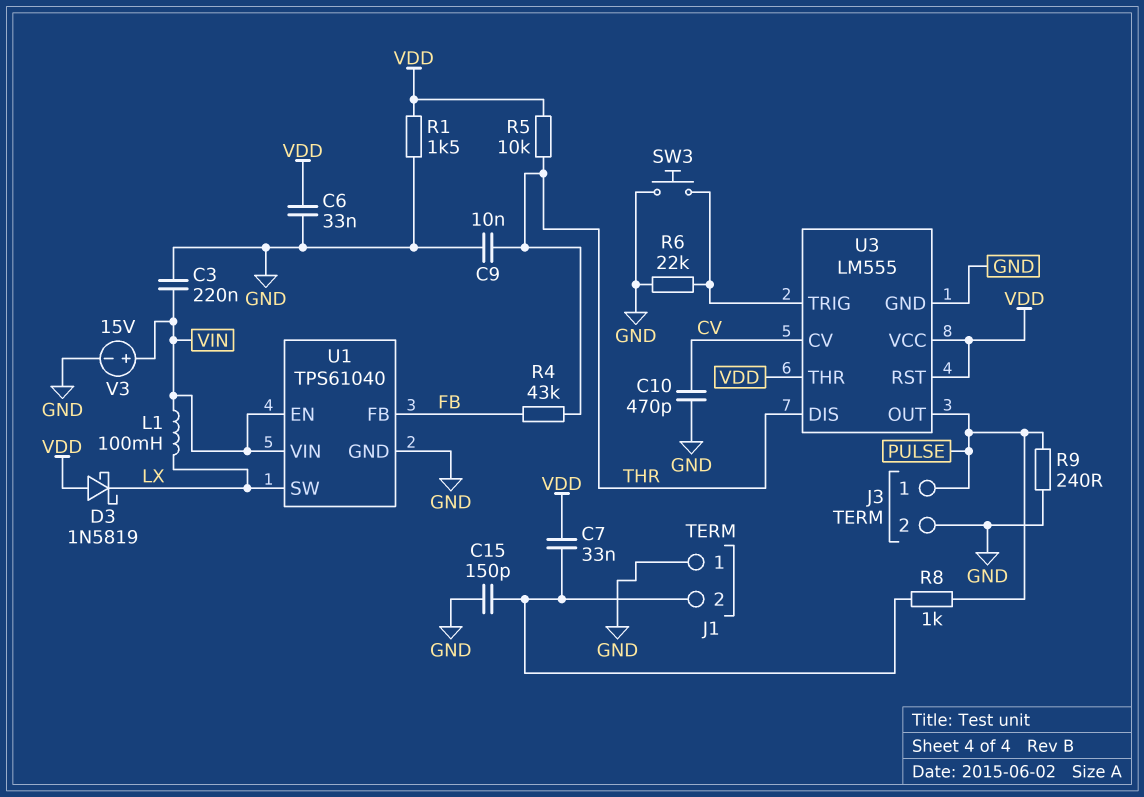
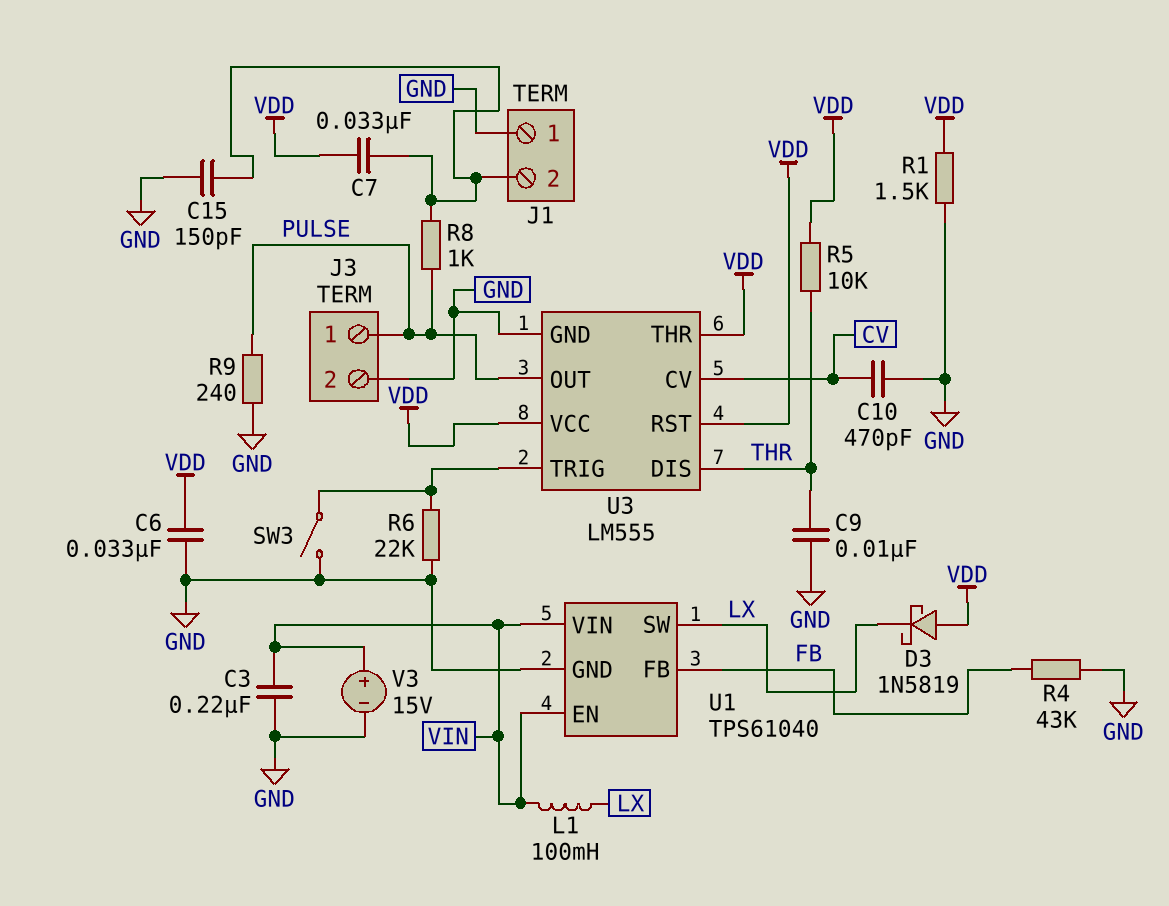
R4: 43k (FB, THR) -> 43k (FB, GND)
SW3: button (GND, U3/TRIG) -> switch (GND, U3/TRIG)

